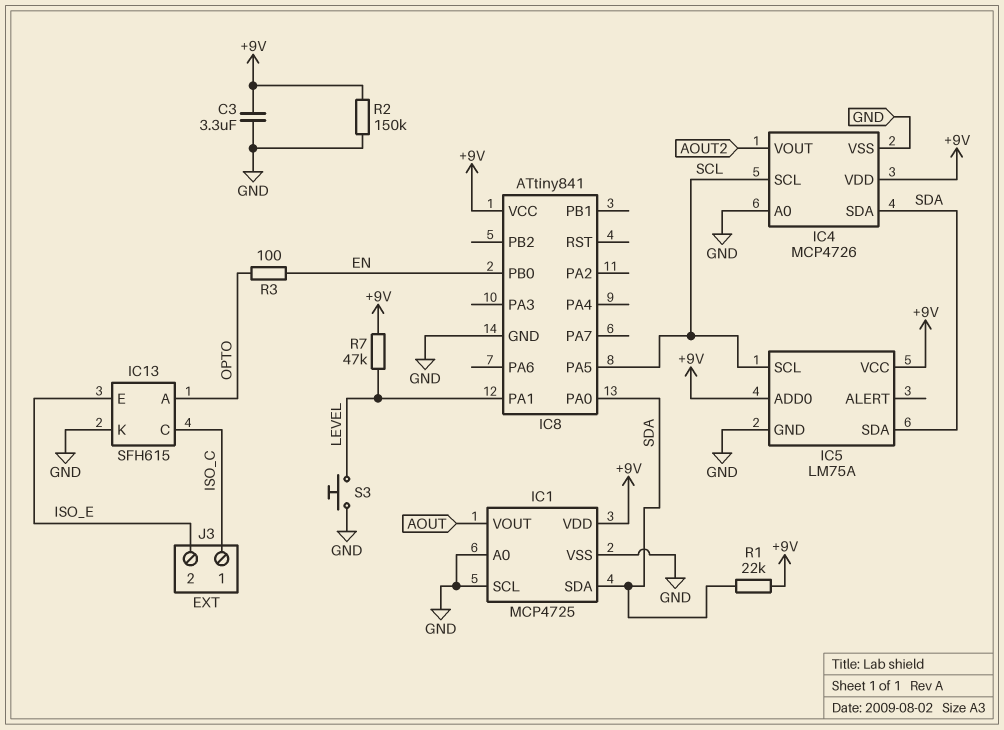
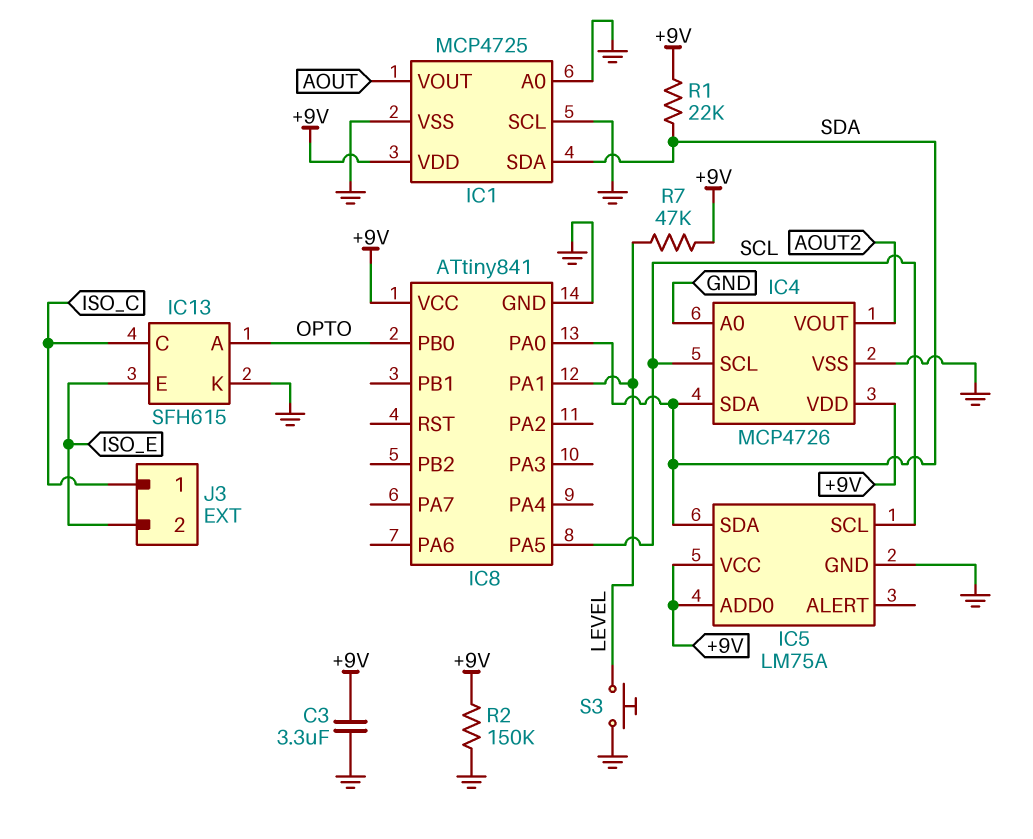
IC8 pin PB0: EN -> OPTO
R3: 100 (EN, OPTO) -> none

